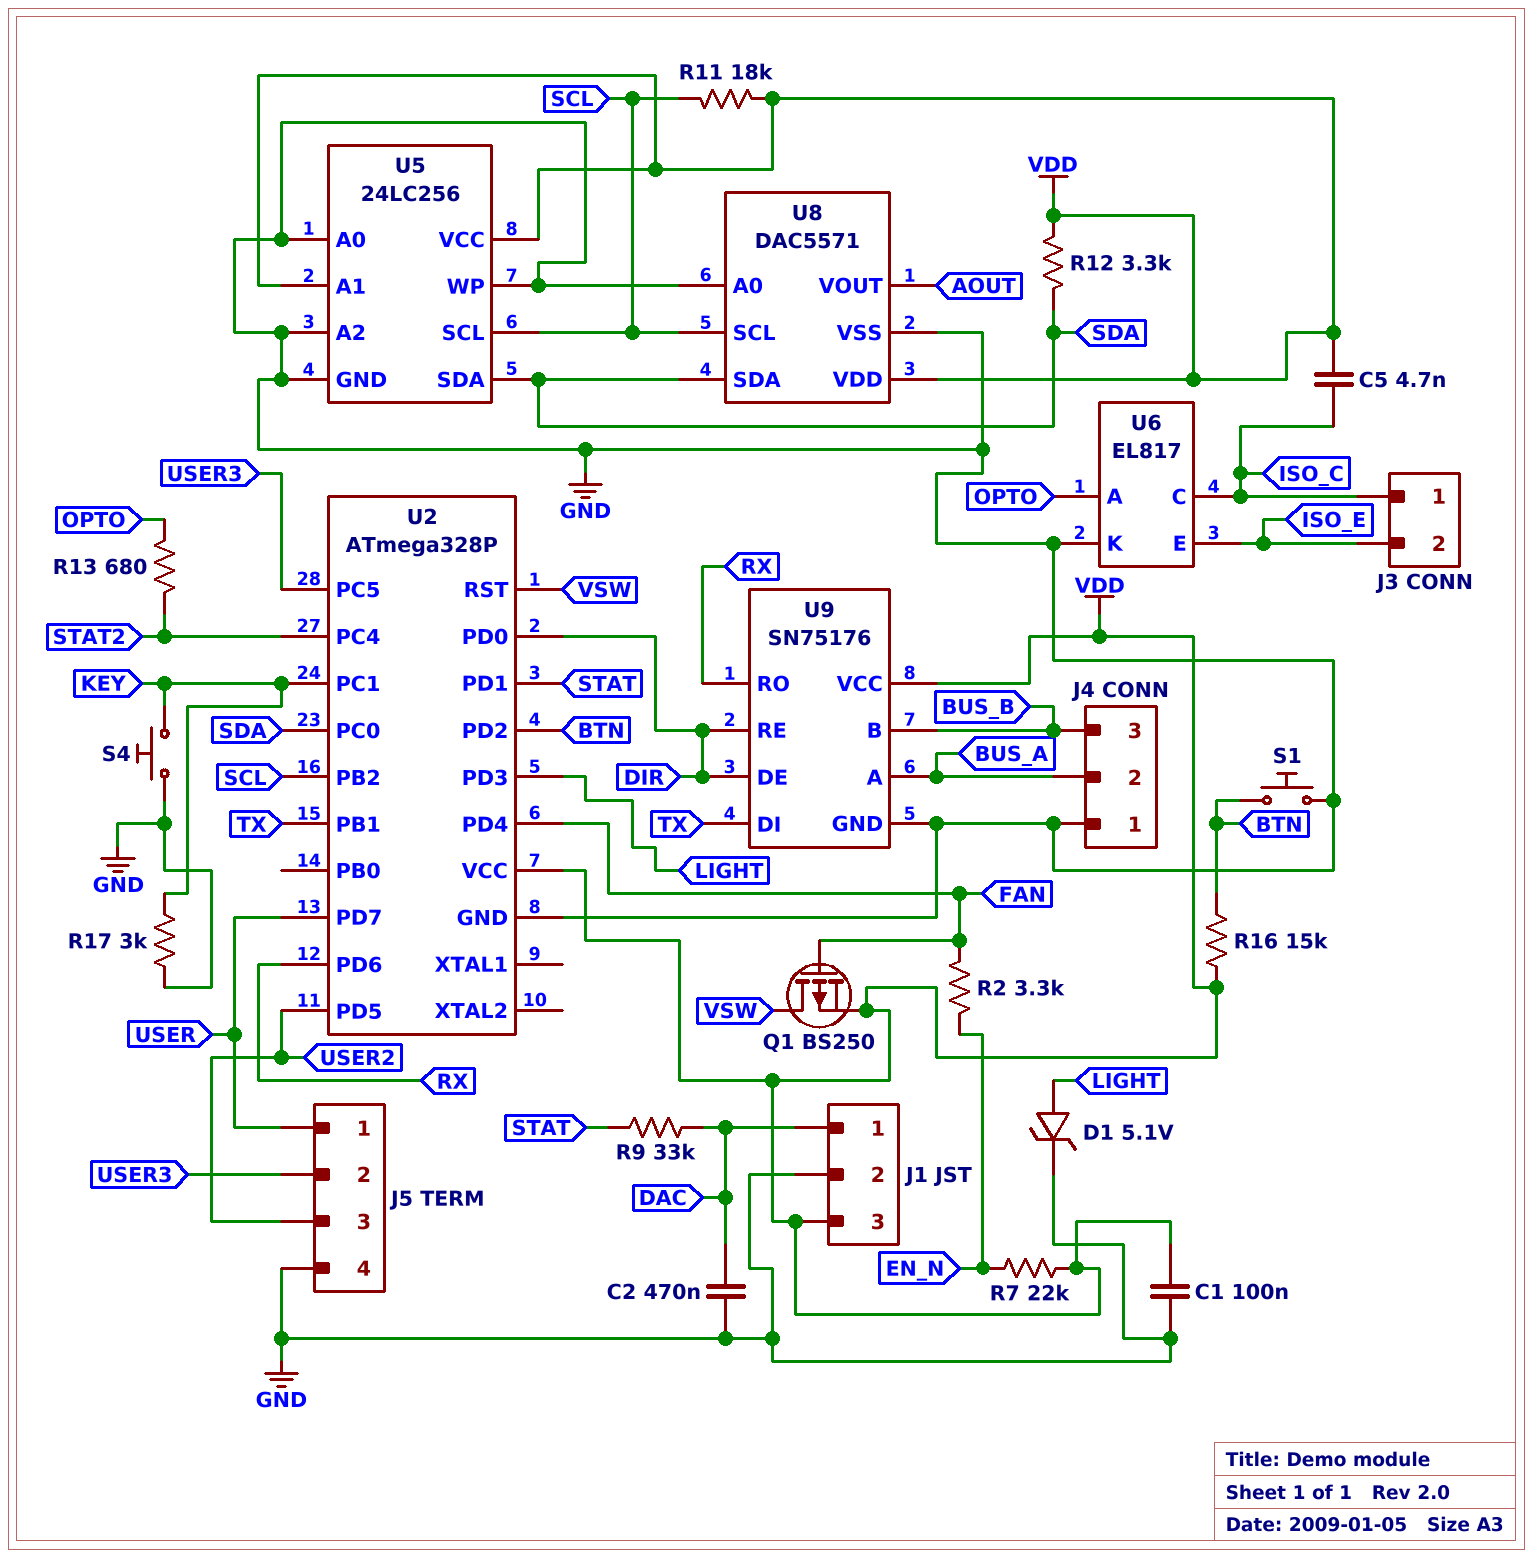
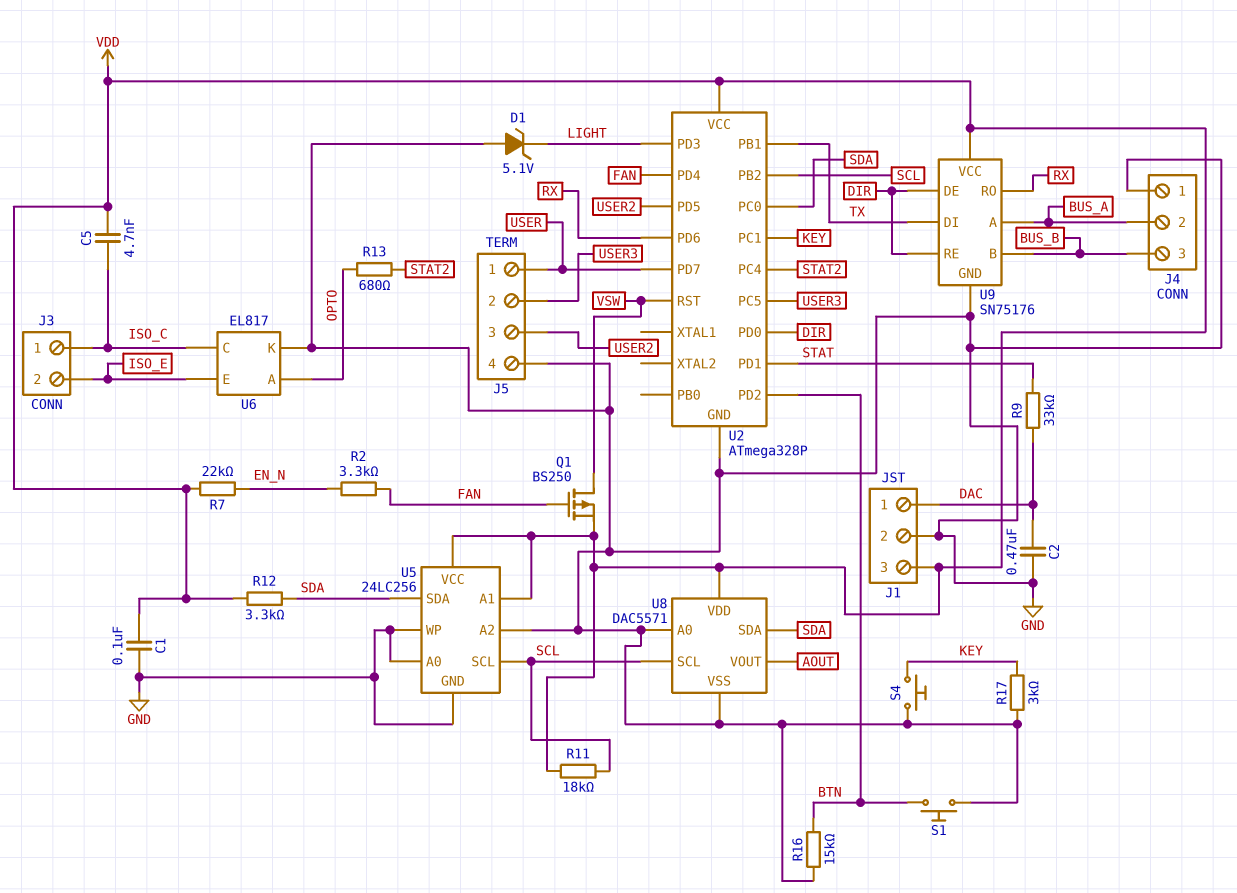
D1: zener 5.1V (A LIGHT, K GND) -> zener 5.1V (A GND, K LIGHT)
R16: 15k (BTN, VDD) -> 15k (BTN, GND)

